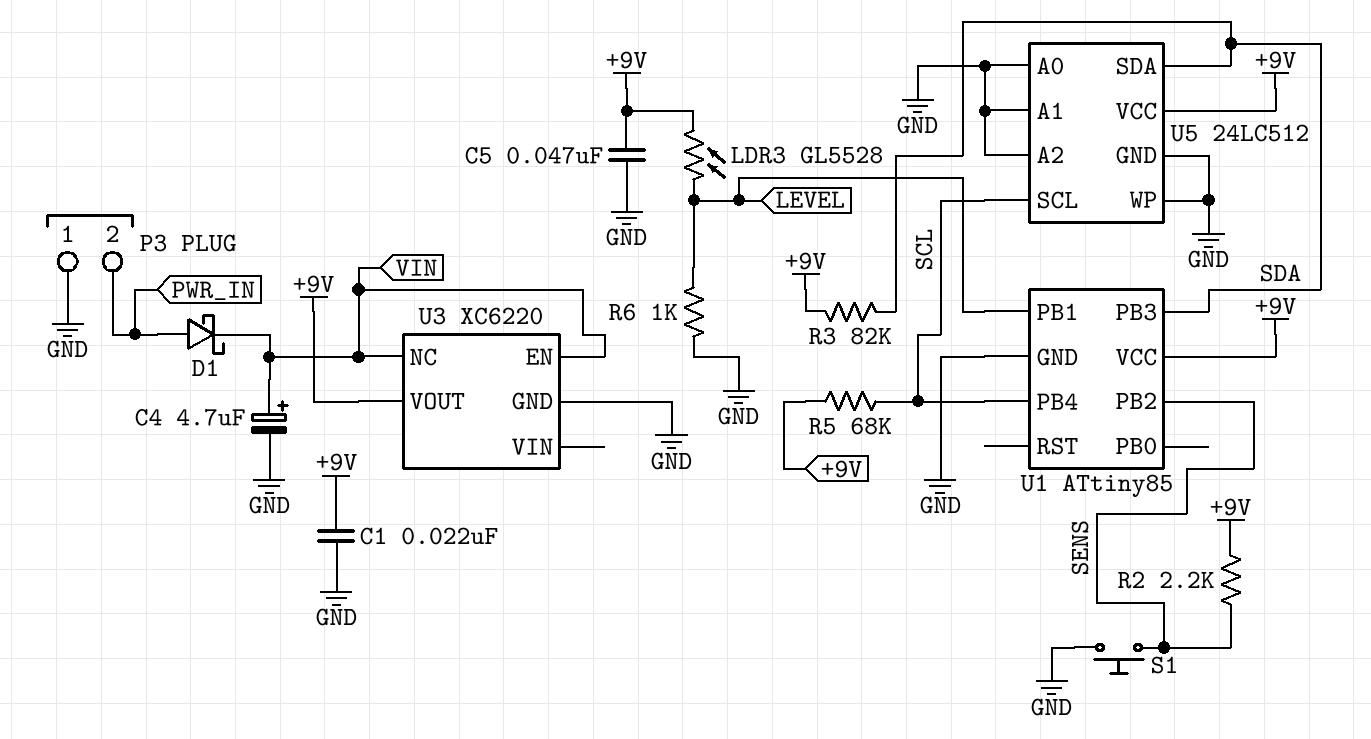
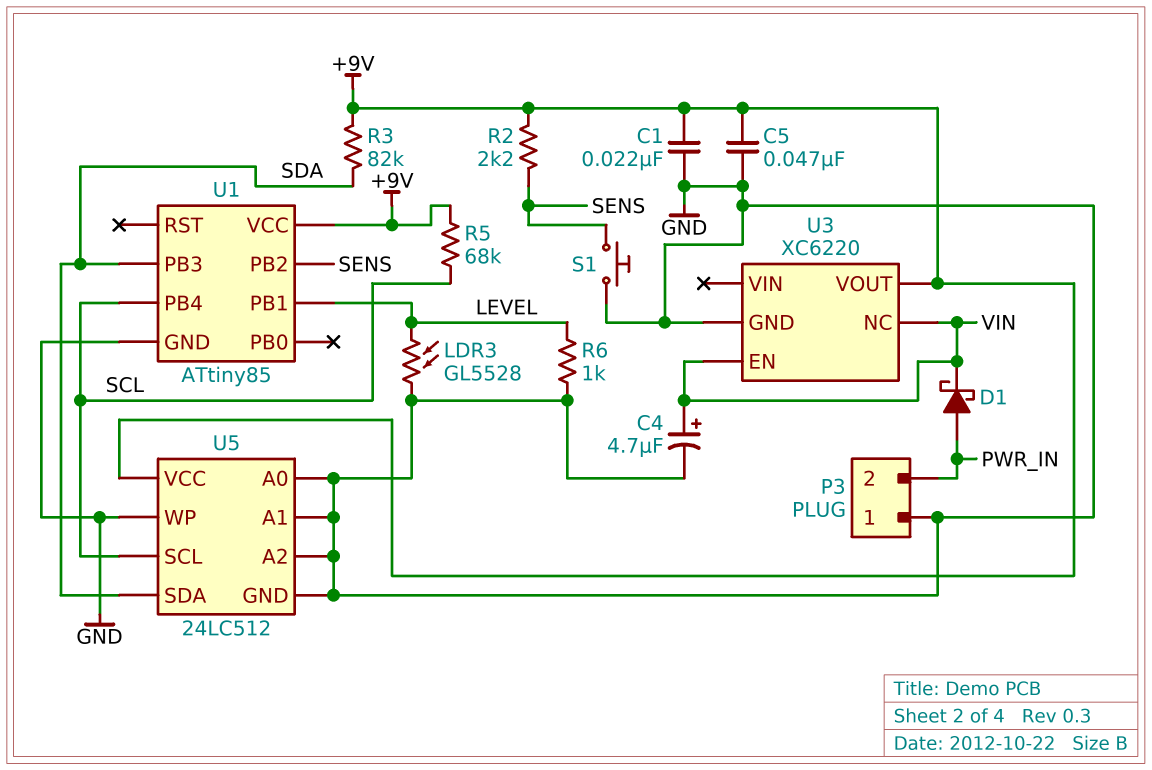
LDR3: GL5528 (+9V, LEVEL) -> GL5528 (GND, LEVEL)

